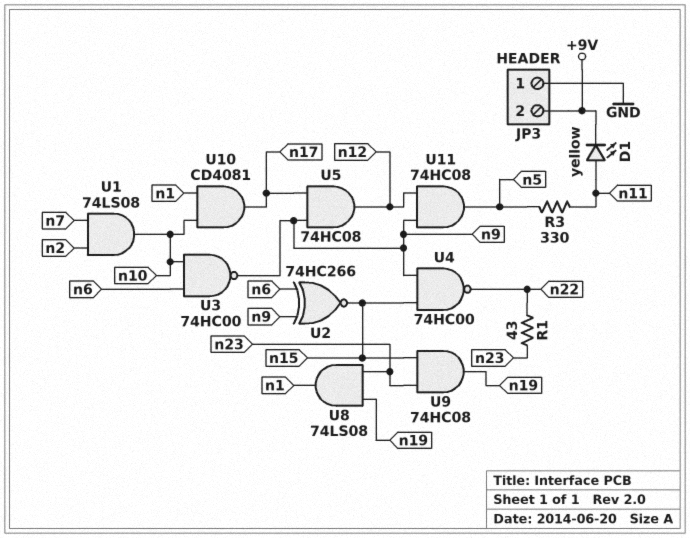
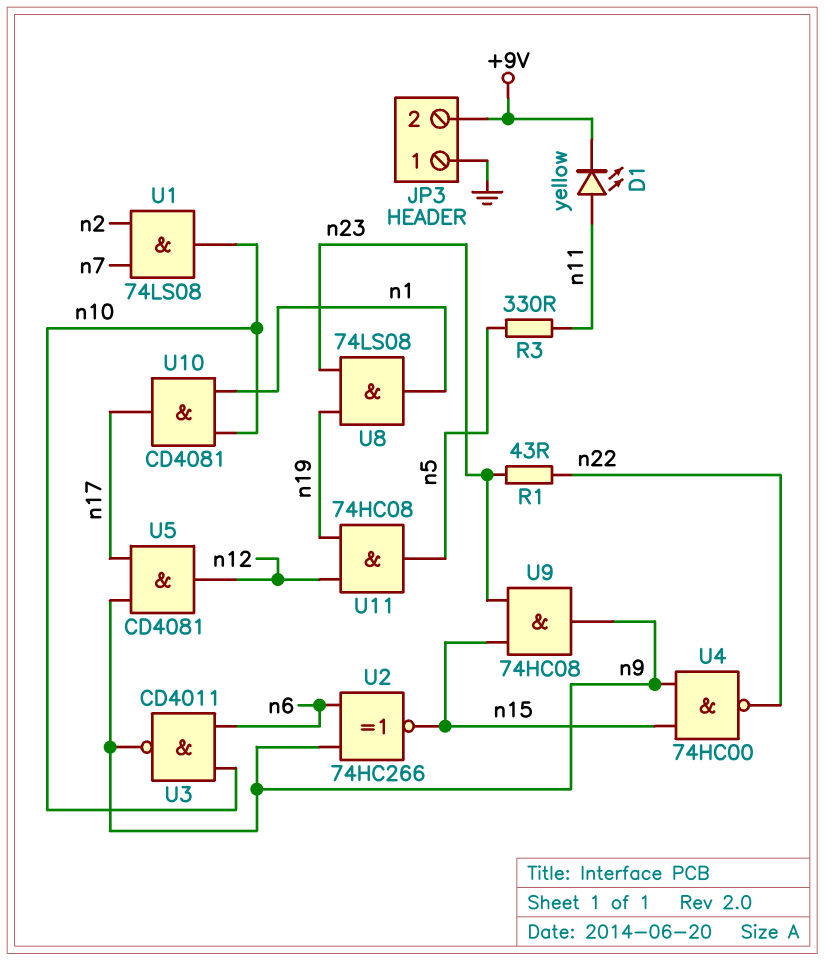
U3: NAND 74HC00 (in n6, in n10, out n9) -> NAND CD4011 (in n6, in n10, out n9)
U5: AND 74HC08 (in n9, in n17, out n12) -> AND CD4081 (in n9, in n17, out n12)
U9: AND 74HC08 (in n15, in n23, out n19) -> AND 74HC08 (in n15, in n23, out n9)
U11: AND 74HC08 (in n9, in n12, out n5) -> AND 74HC08 (in n12, in n19, out n5)

